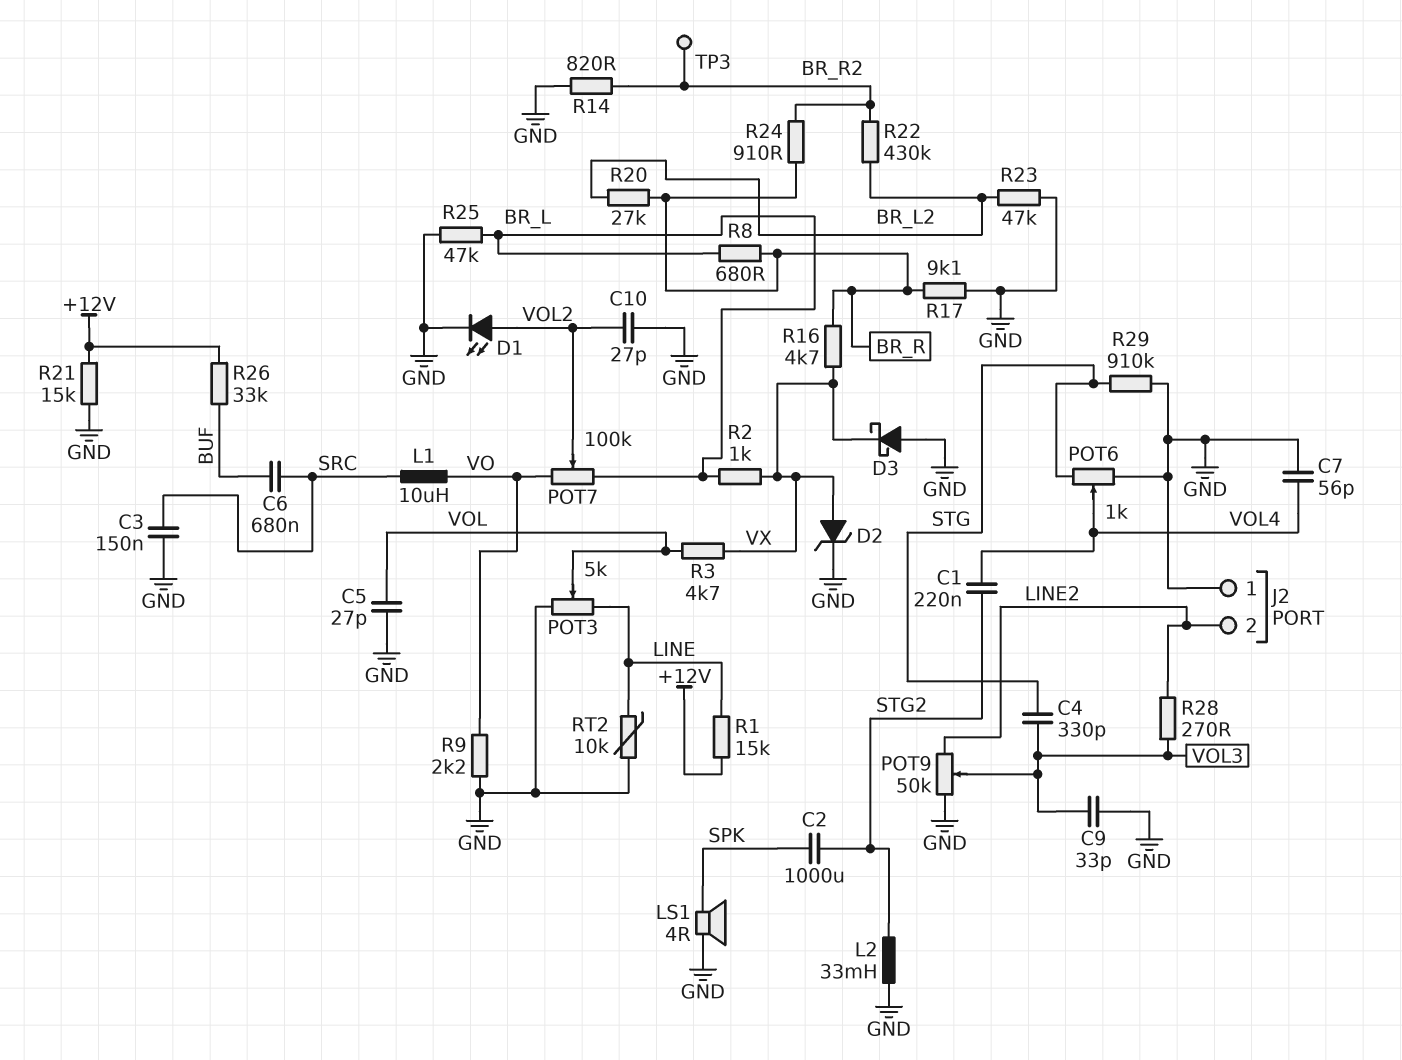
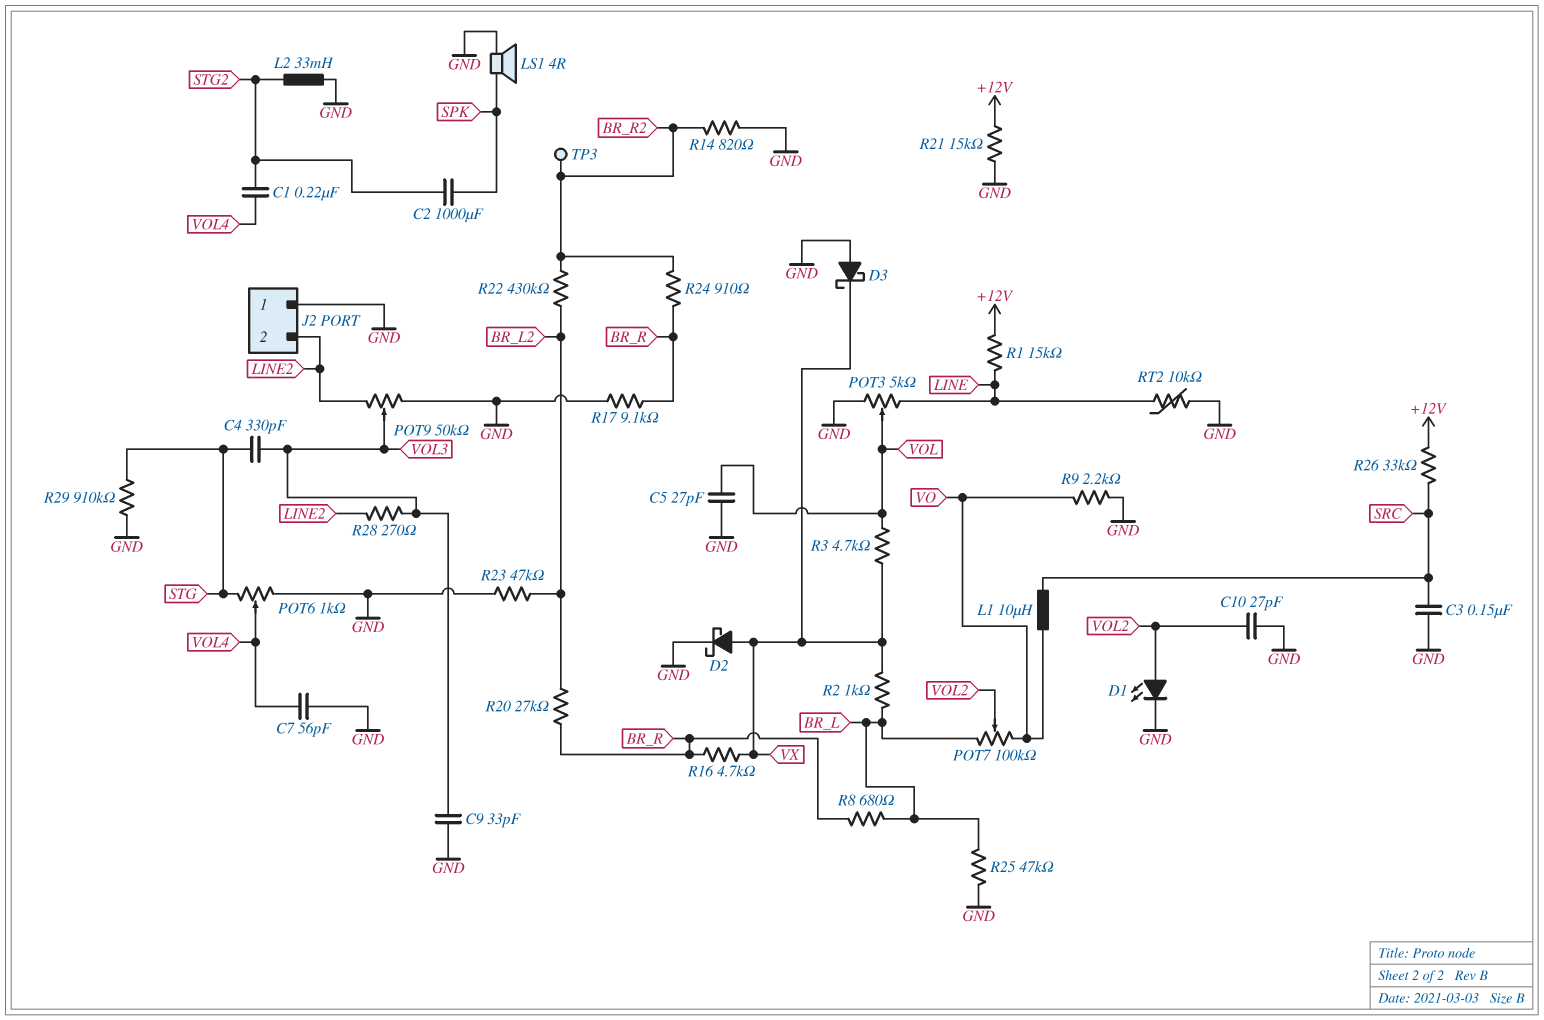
C6: 680nF (BUF, SRC) -> none
D2: zener (A VX, K GND) -> schottky (A VX, K GND)
R26: 33k (+12V, BUF) -> 33k (+12V, SRC)

